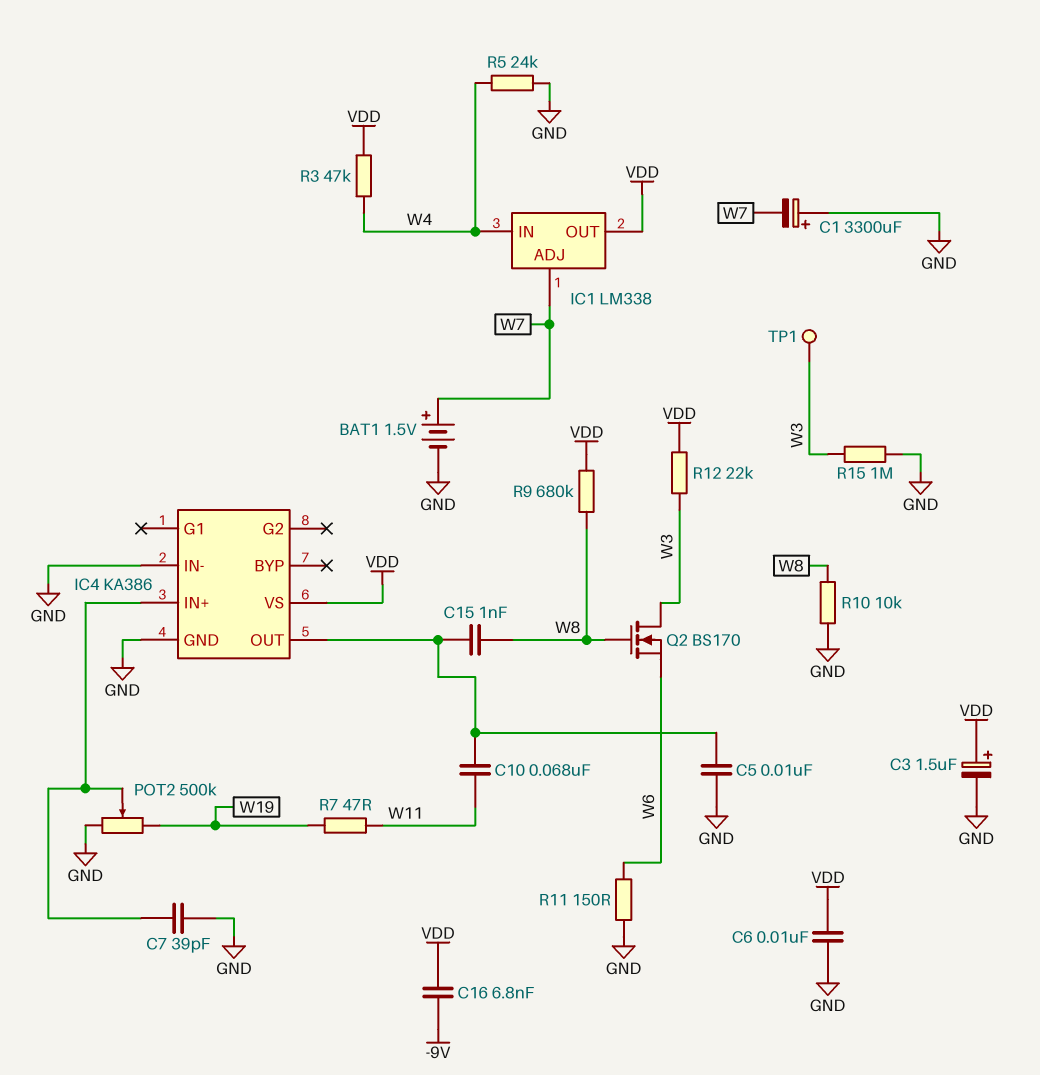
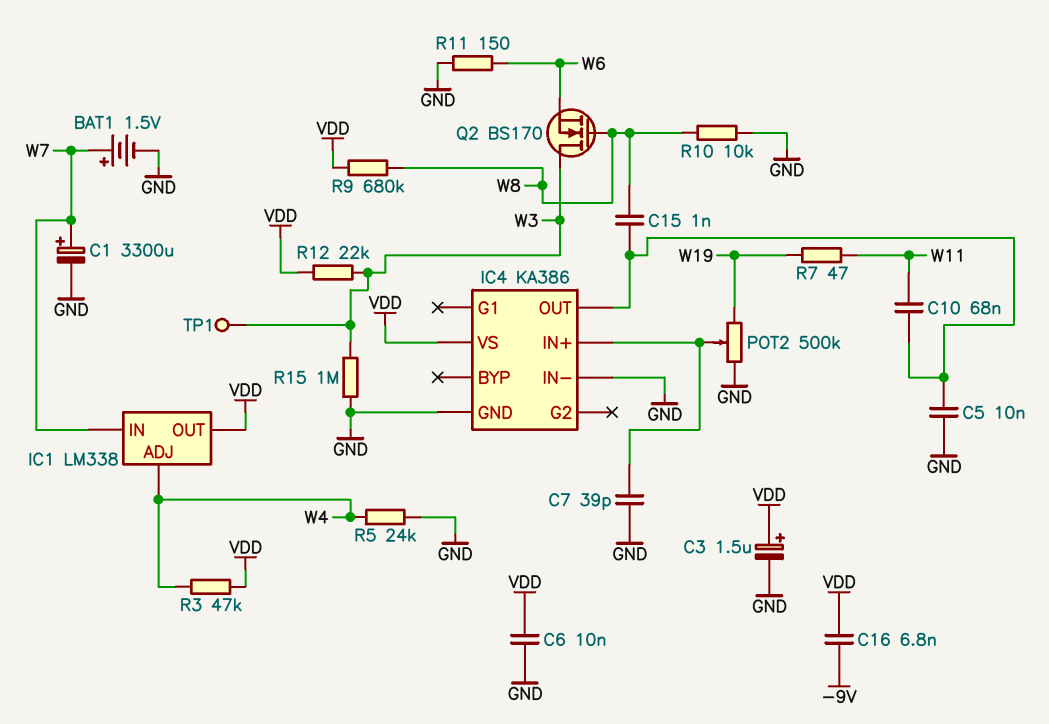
C1: 3300uF (plus GND, minus W7) -> 3300uF (plus W7, minus GND)
IC1 pin ADJ: W7 -> W4
IC1 pin IN: W4 -> W7

